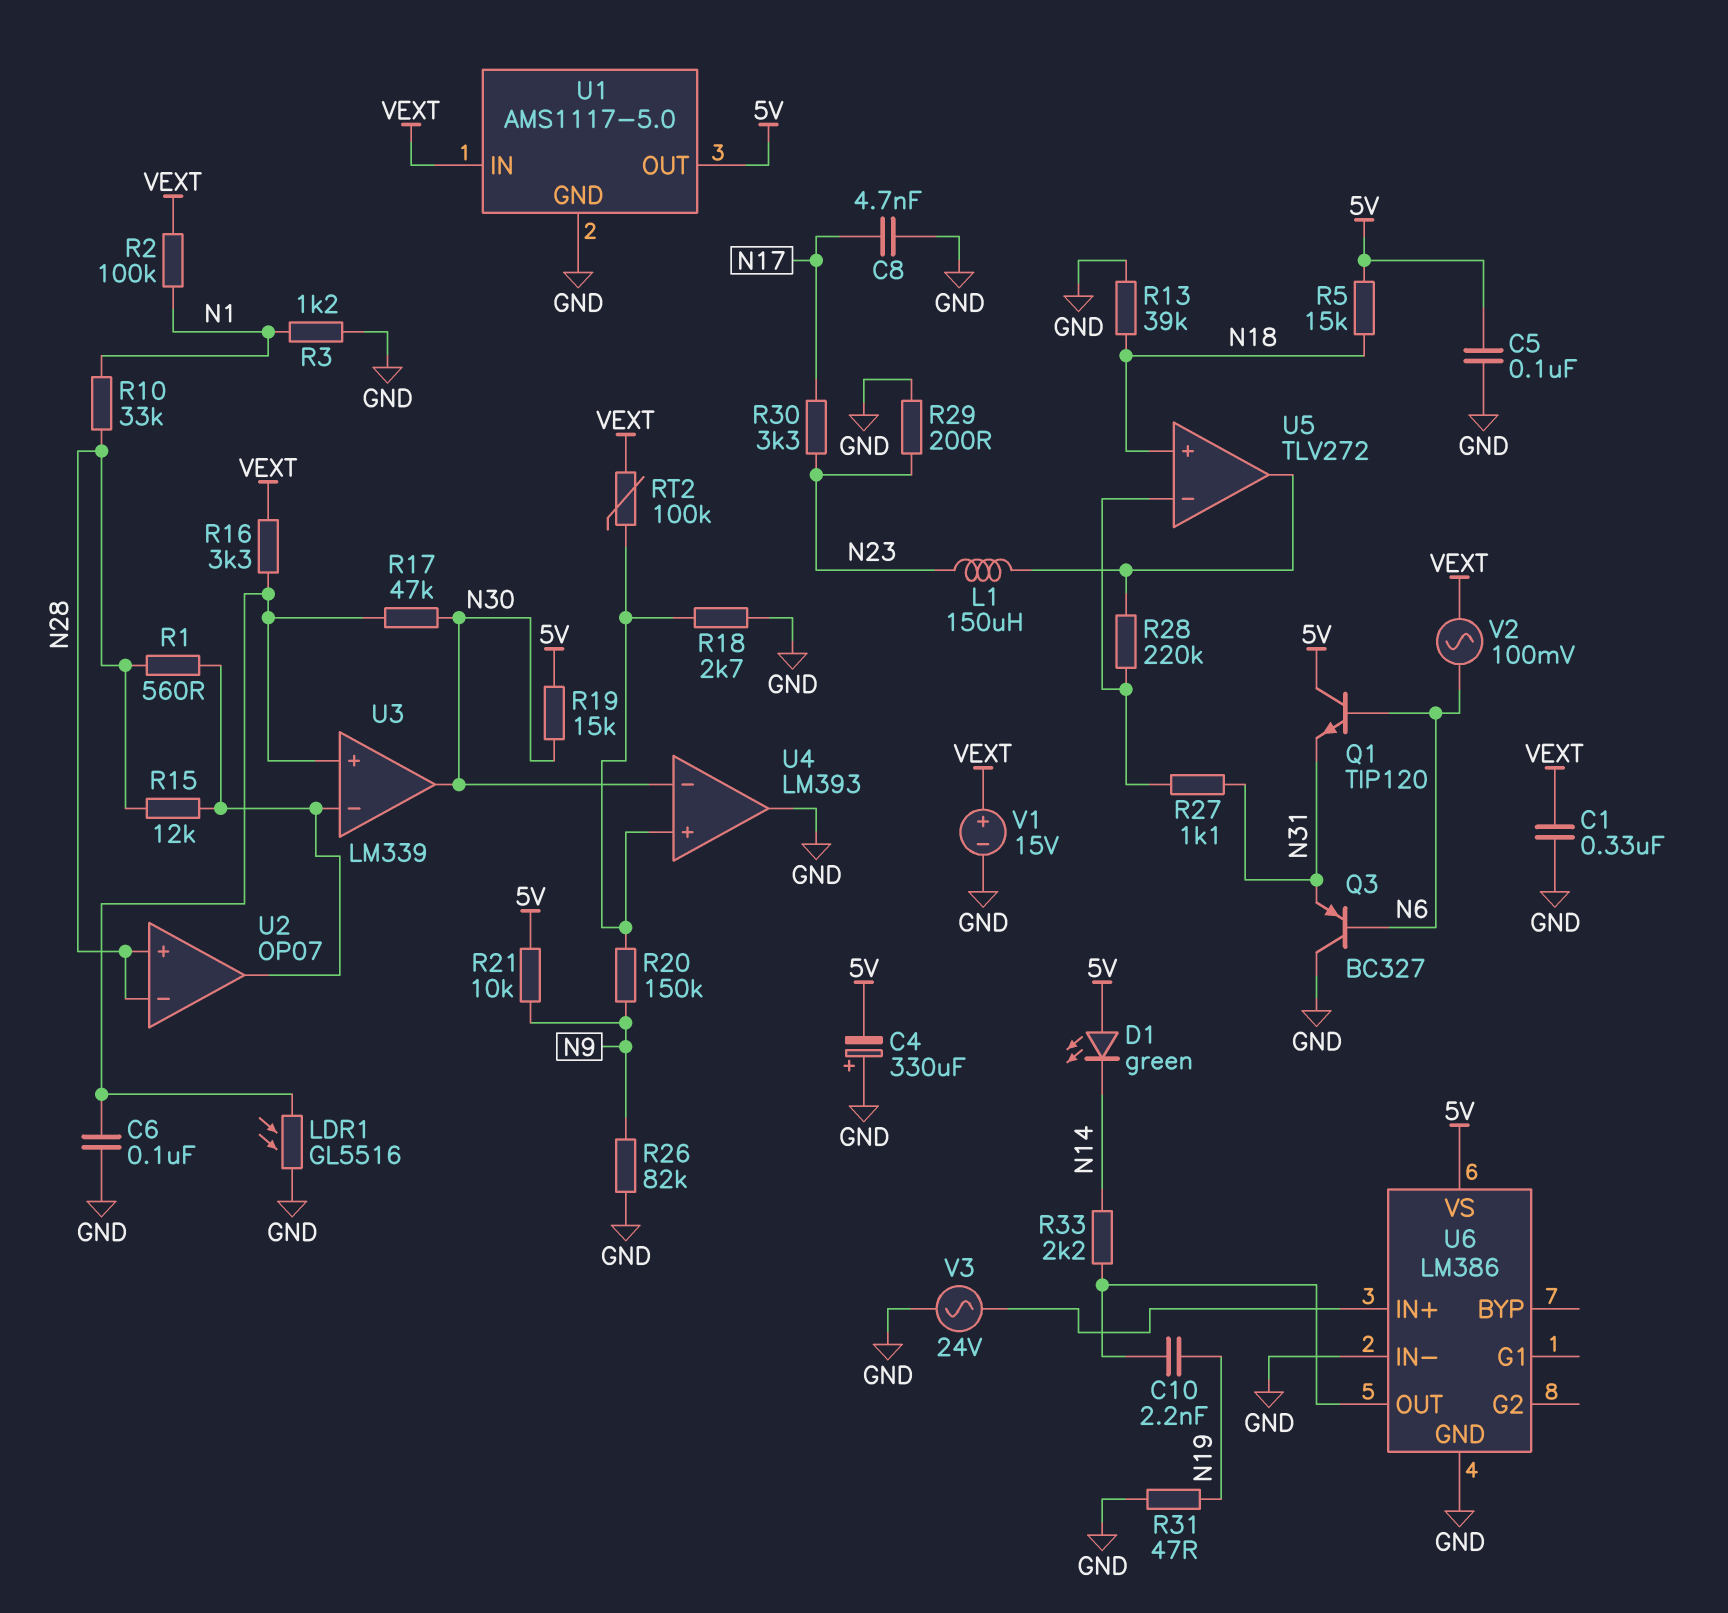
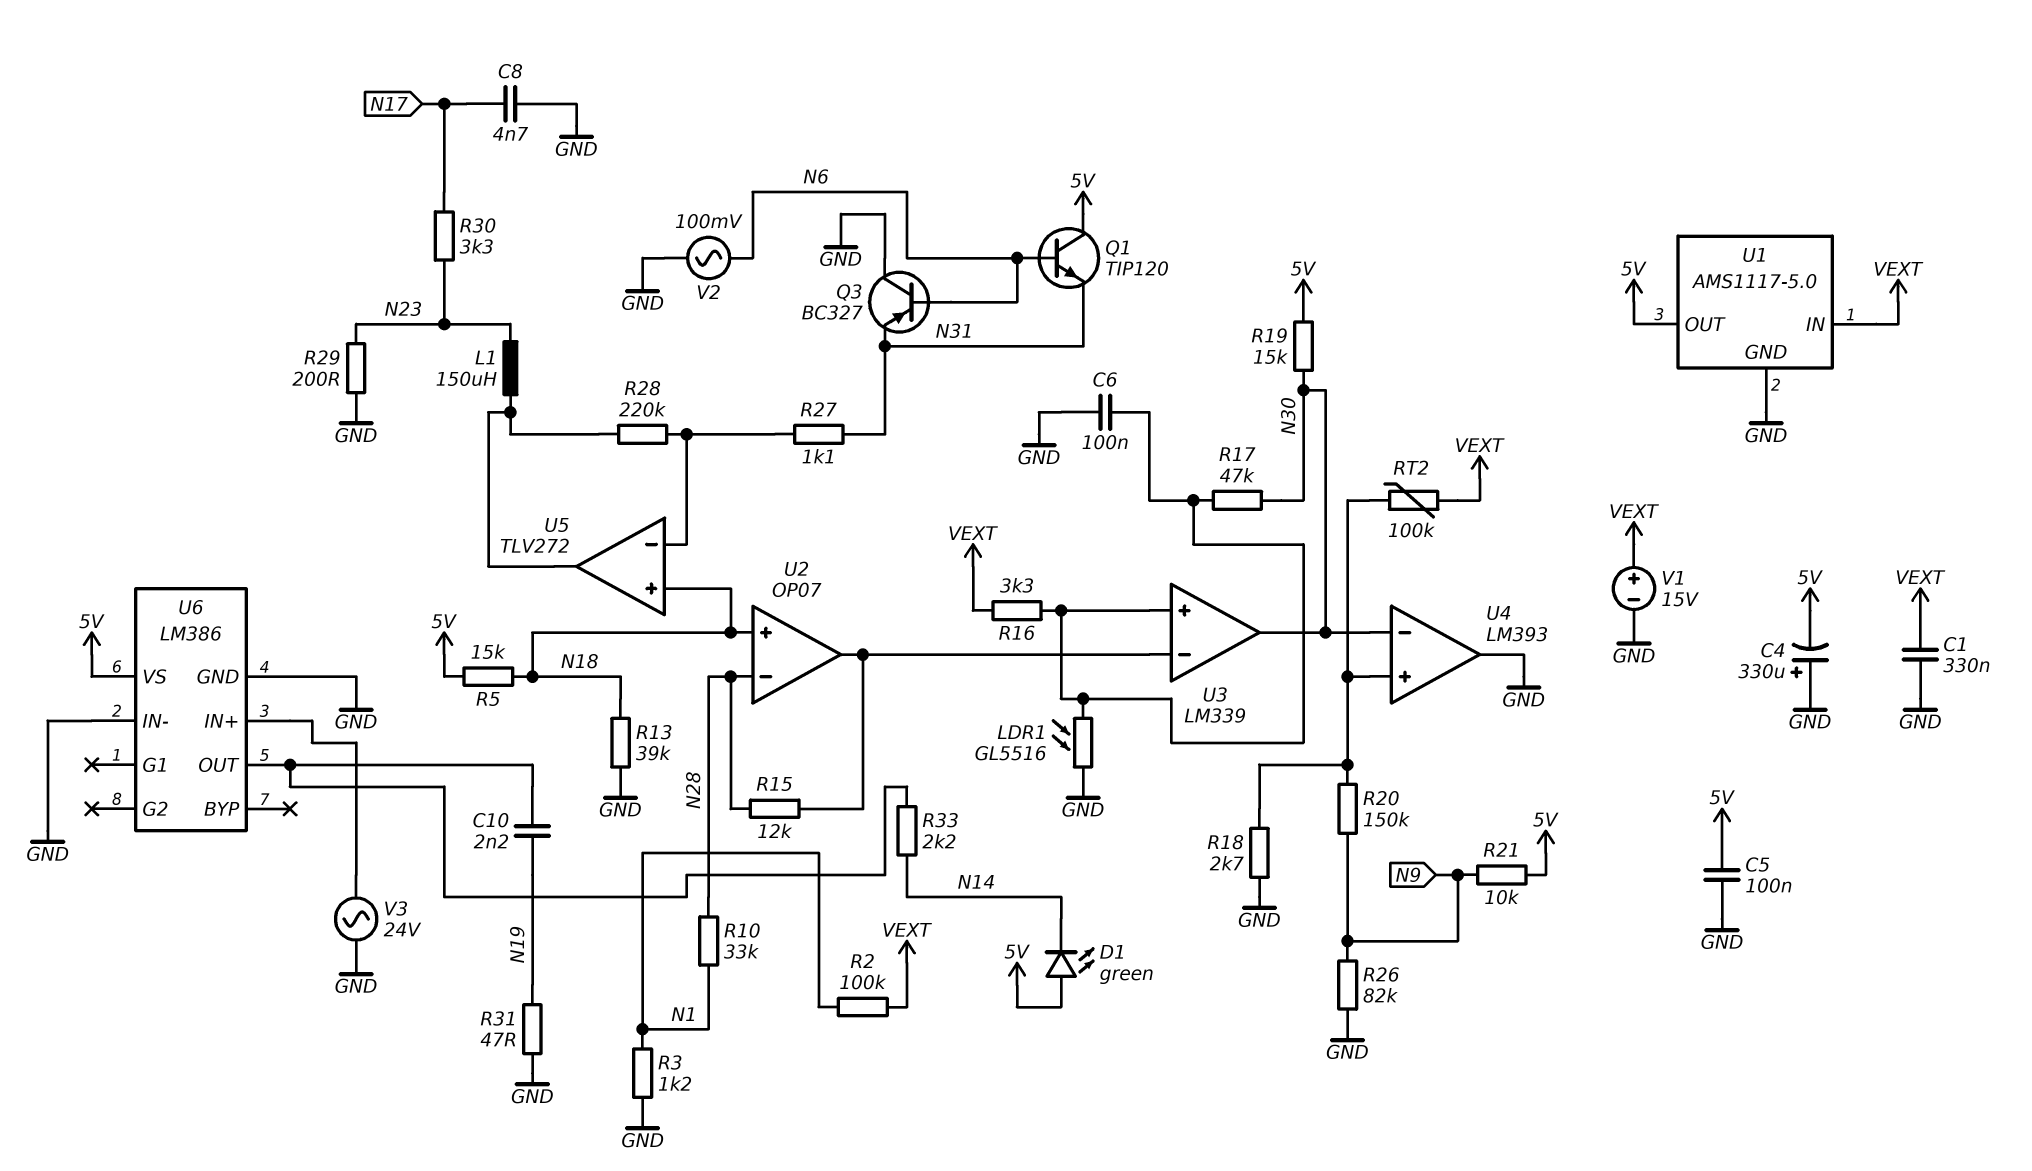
R1: 560 (N28, U2/out) -> none
U2 pin in+: N28 -> N18
V2: AC 100mV (N6, VEXT) -> AC 100mV (GND, N6)

